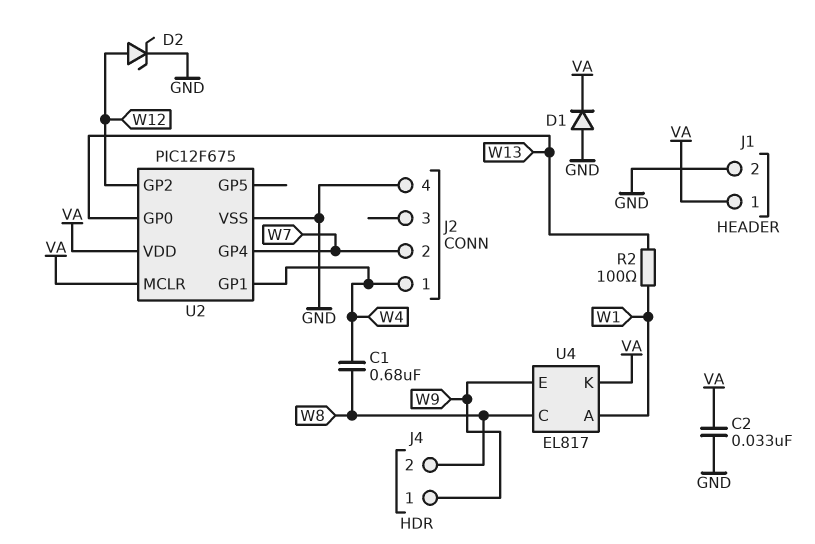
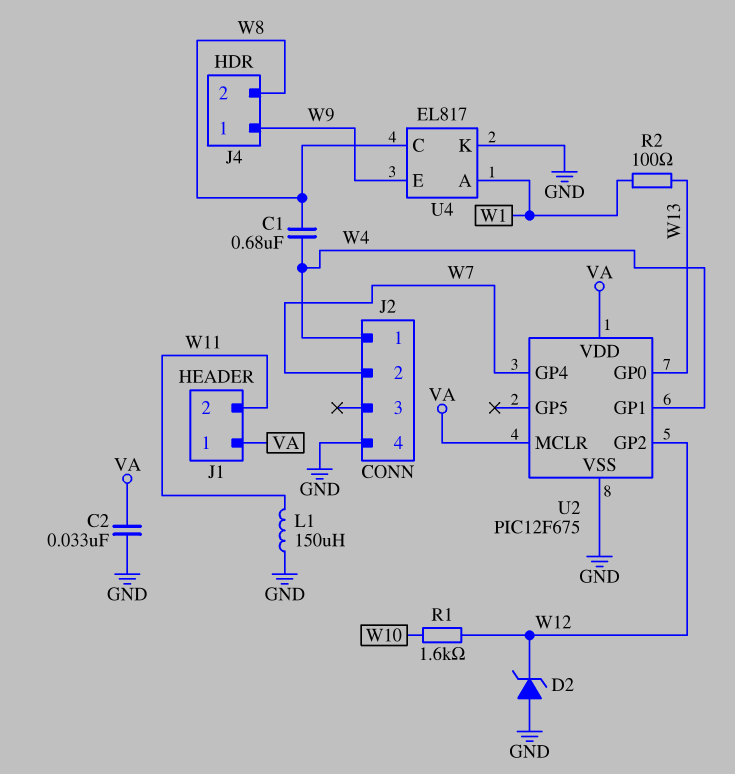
D1: diode (A GND, K VA) -> none
D2: zener (A W12, K GND) -> zener (A GND, K W12)
J1 pin 2: GND -> W11
L1: none -> 150uH (GND, W11)
R1: none -> 1.6k (W10, W12)
U4 pin K: VA -> GND

